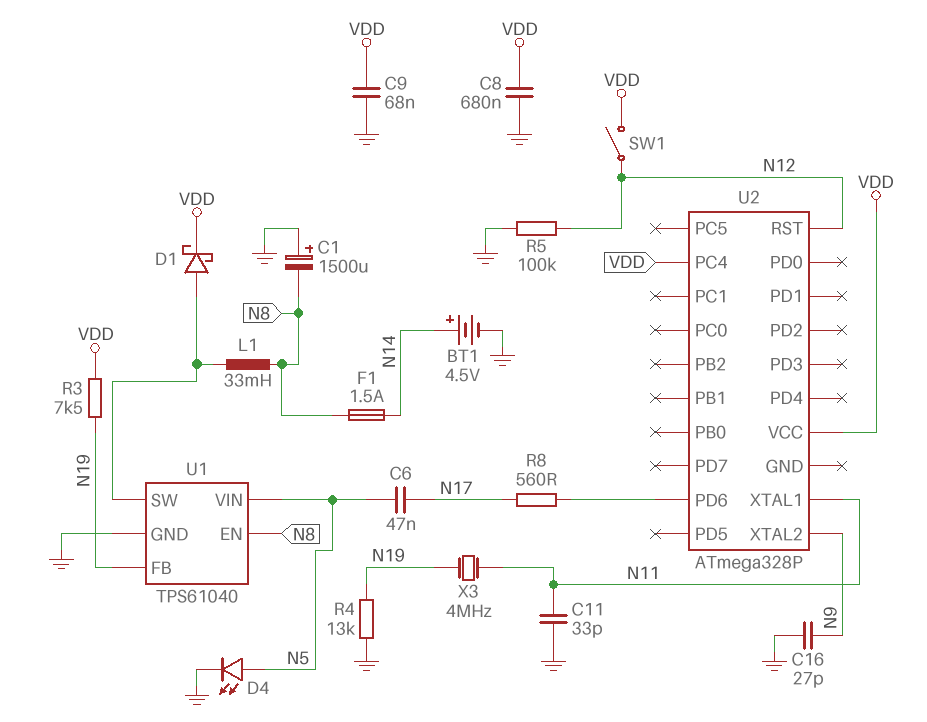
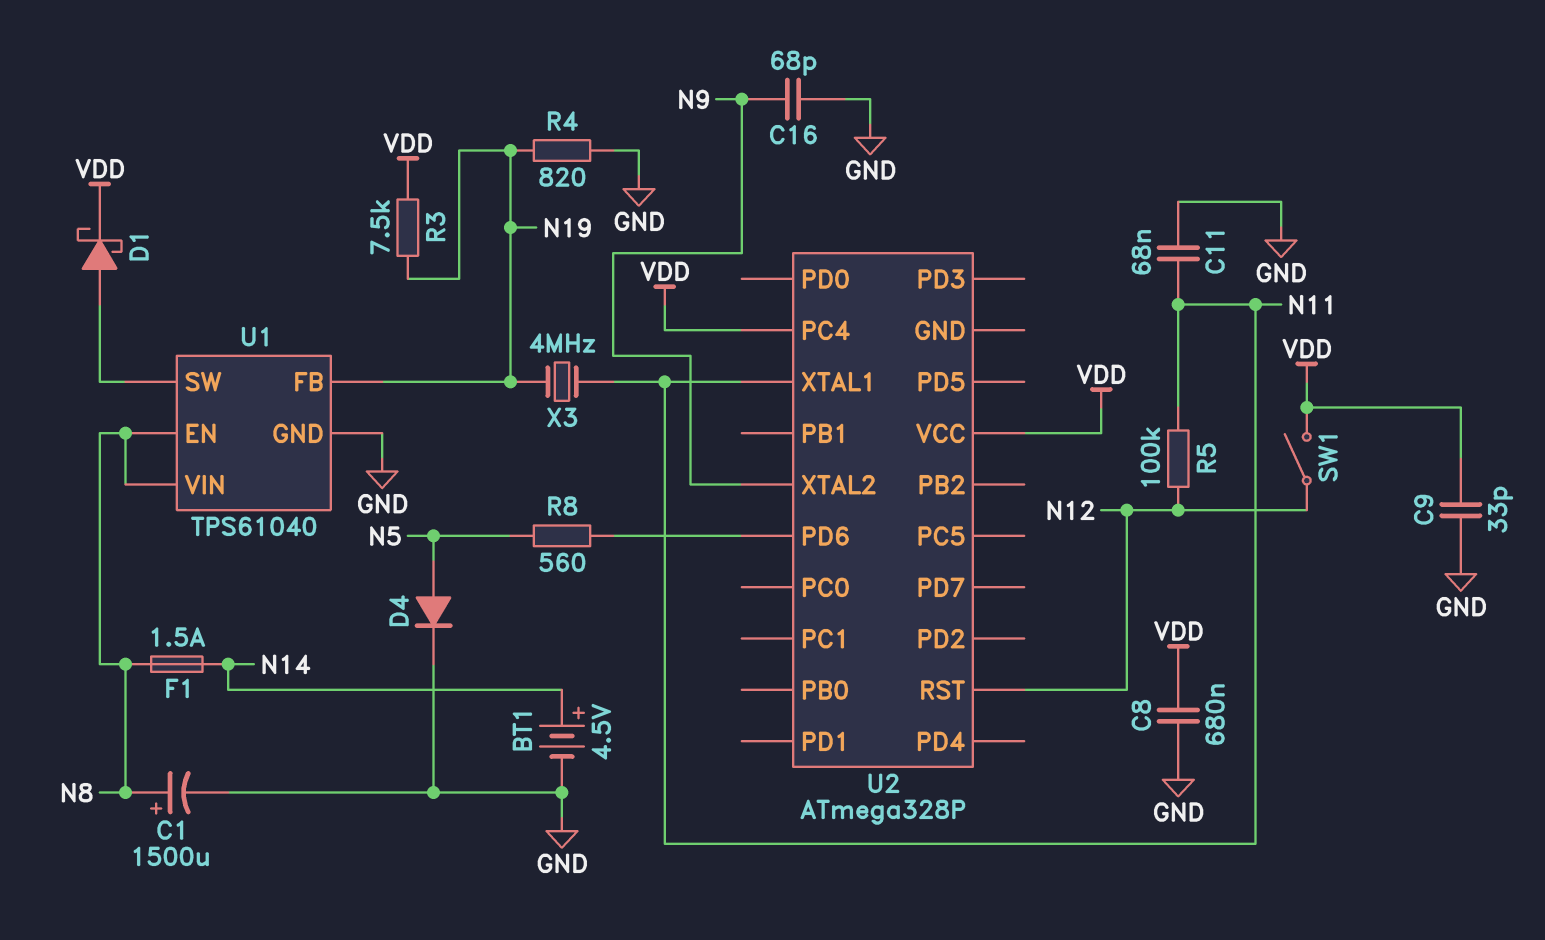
C1: 1500uF (plus GND, minus N8) -> 1500uF (plus N8, minus GND)
C6: 47nF (N5, N17) -> none
C9: 68nF (GND, VDD) -> 33pF (GND, VDD)
C11: 33pF (GND, N11) -> 68nF (GND, N11)
C16: 27pF (GND, N9) -> 68pF (GND, N9)
D4: LED (A N5, K GND) -> diode (A N5, K GND)
L1: 33mH (N8, U1/SW) -> none
R4: 13k (GND, N19) -> 820 (GND, N19)
R5: 100k (GND, N12) -> 100k (N11, N12)
R8: 560 (N17, U2/PD6) -> 560 (N5, U2/PD6)
U1 pin VIN: N5 -> N8

